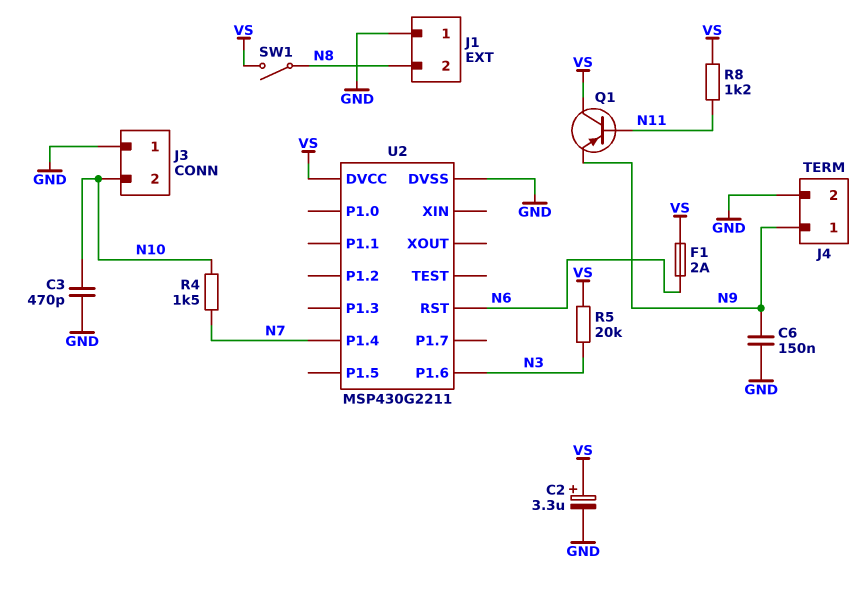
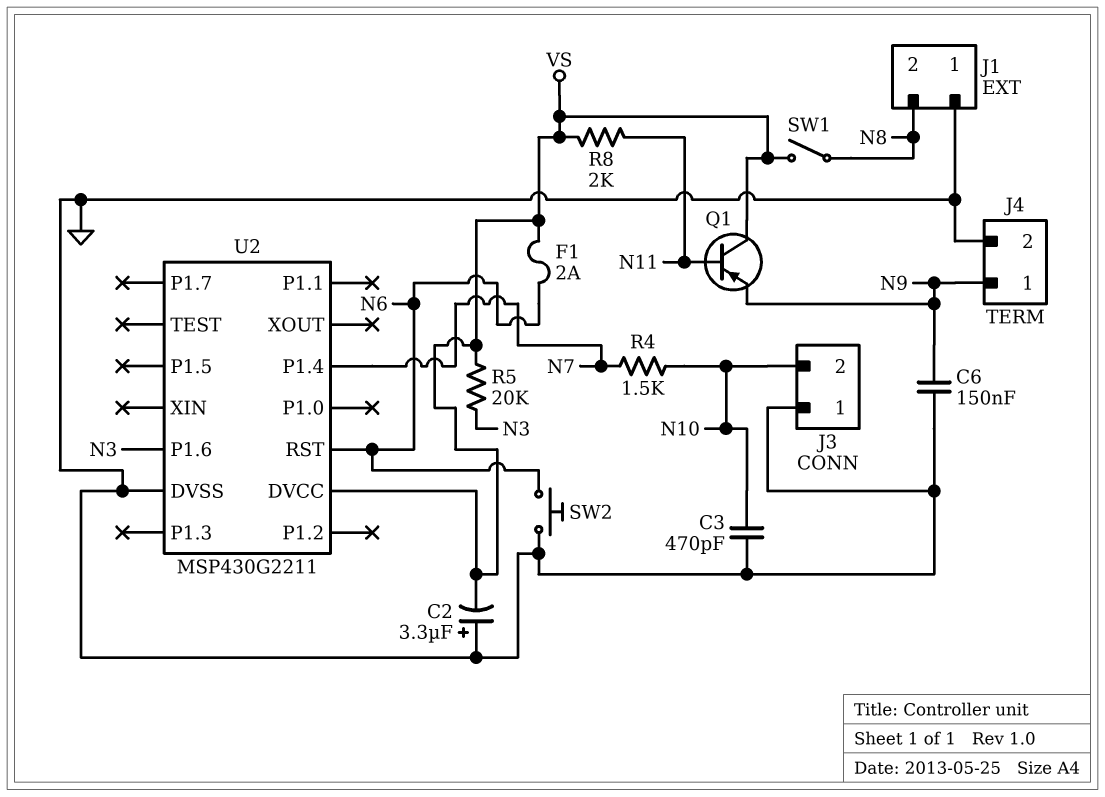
C2: 3.3uF (plus VS, minus GND) -> 3.3uF (plus GND, minus VS)
R8: 1.2k (N11, VS) -> 2k (N11, VS)
SW2: none -> button (GND, N6)

